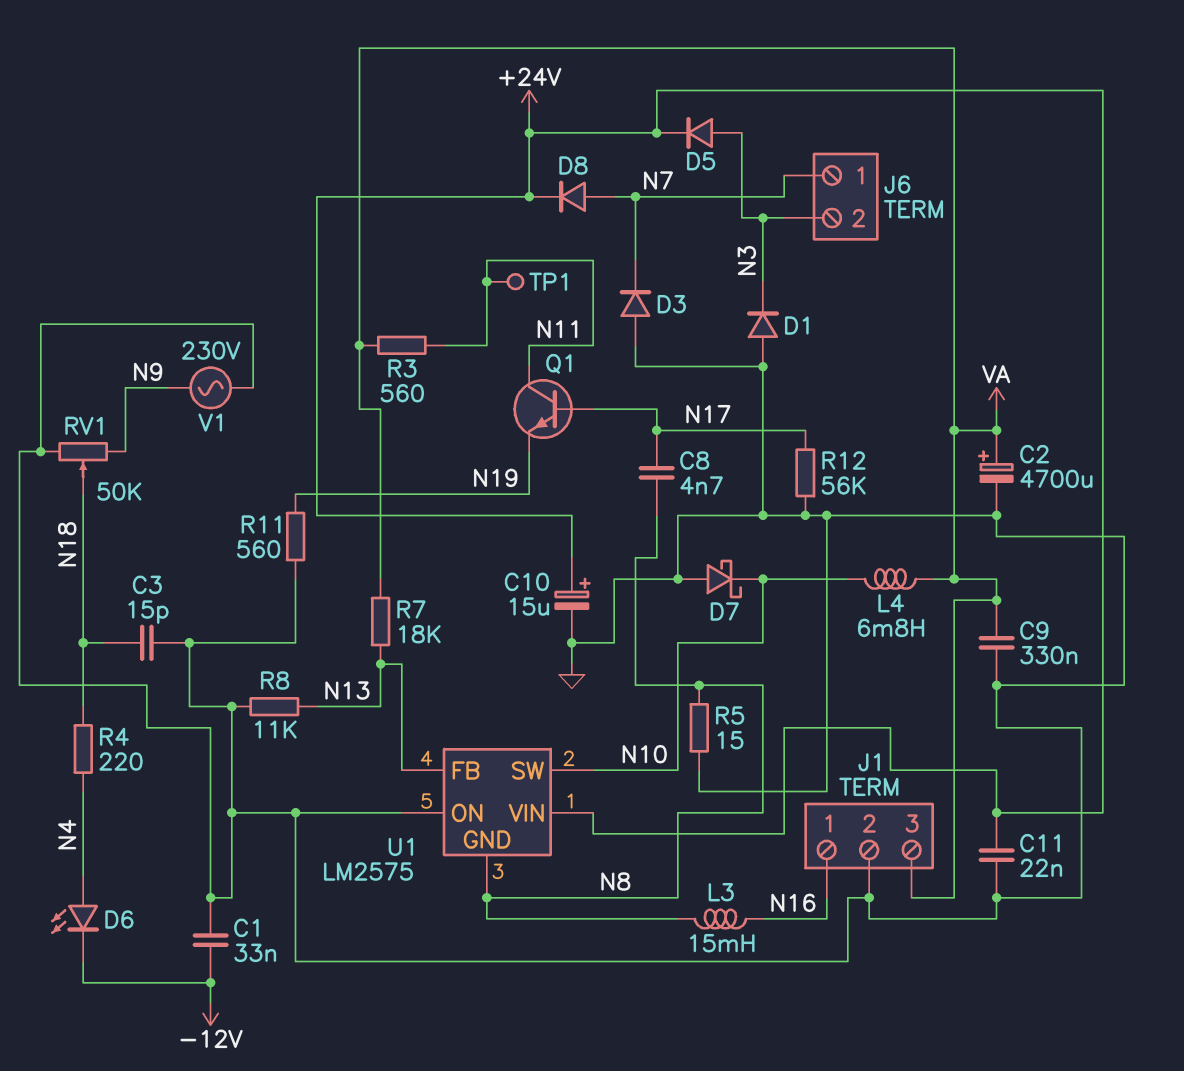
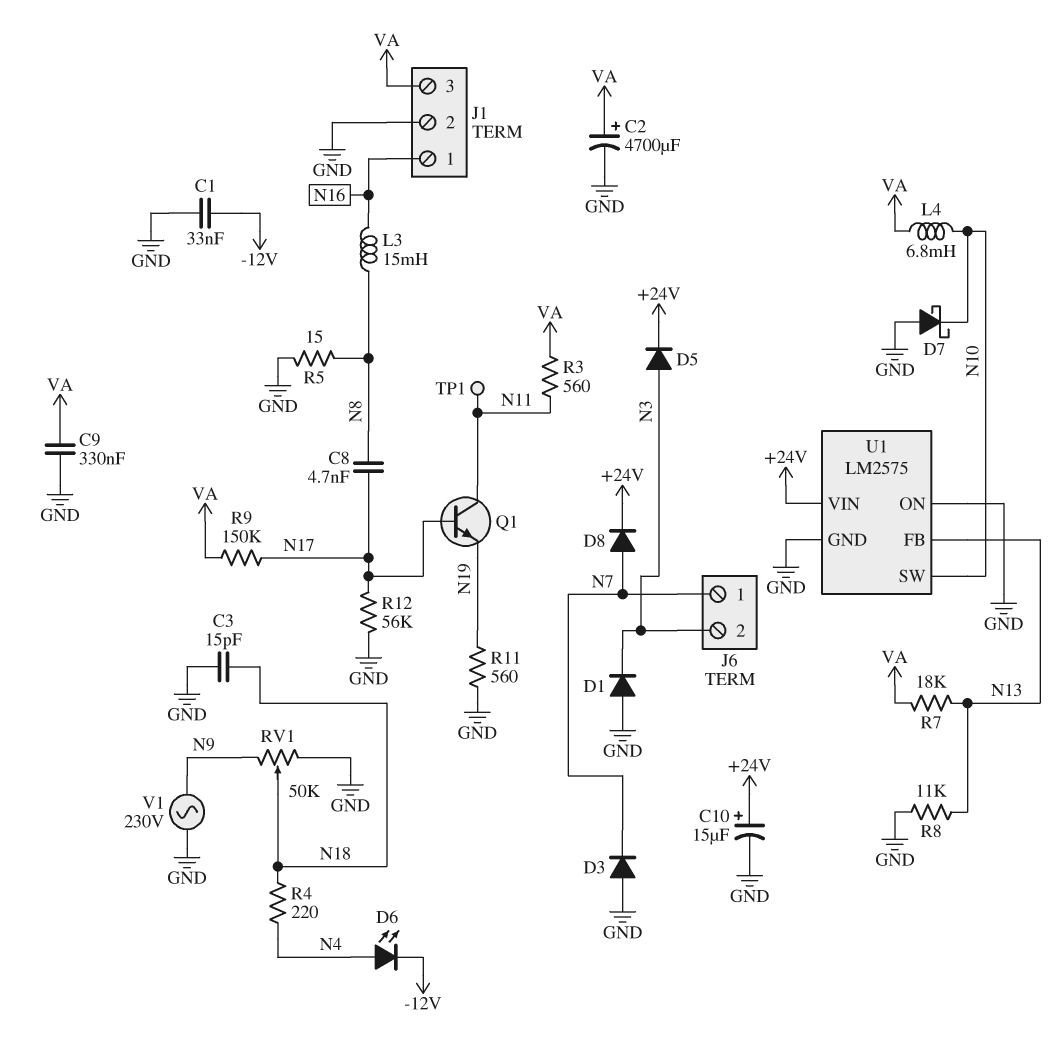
C11: 22nF (+24V, GND) -> none
R9: none -> 150k (N17, VA)
U1 pin GND: N8 -> GND

